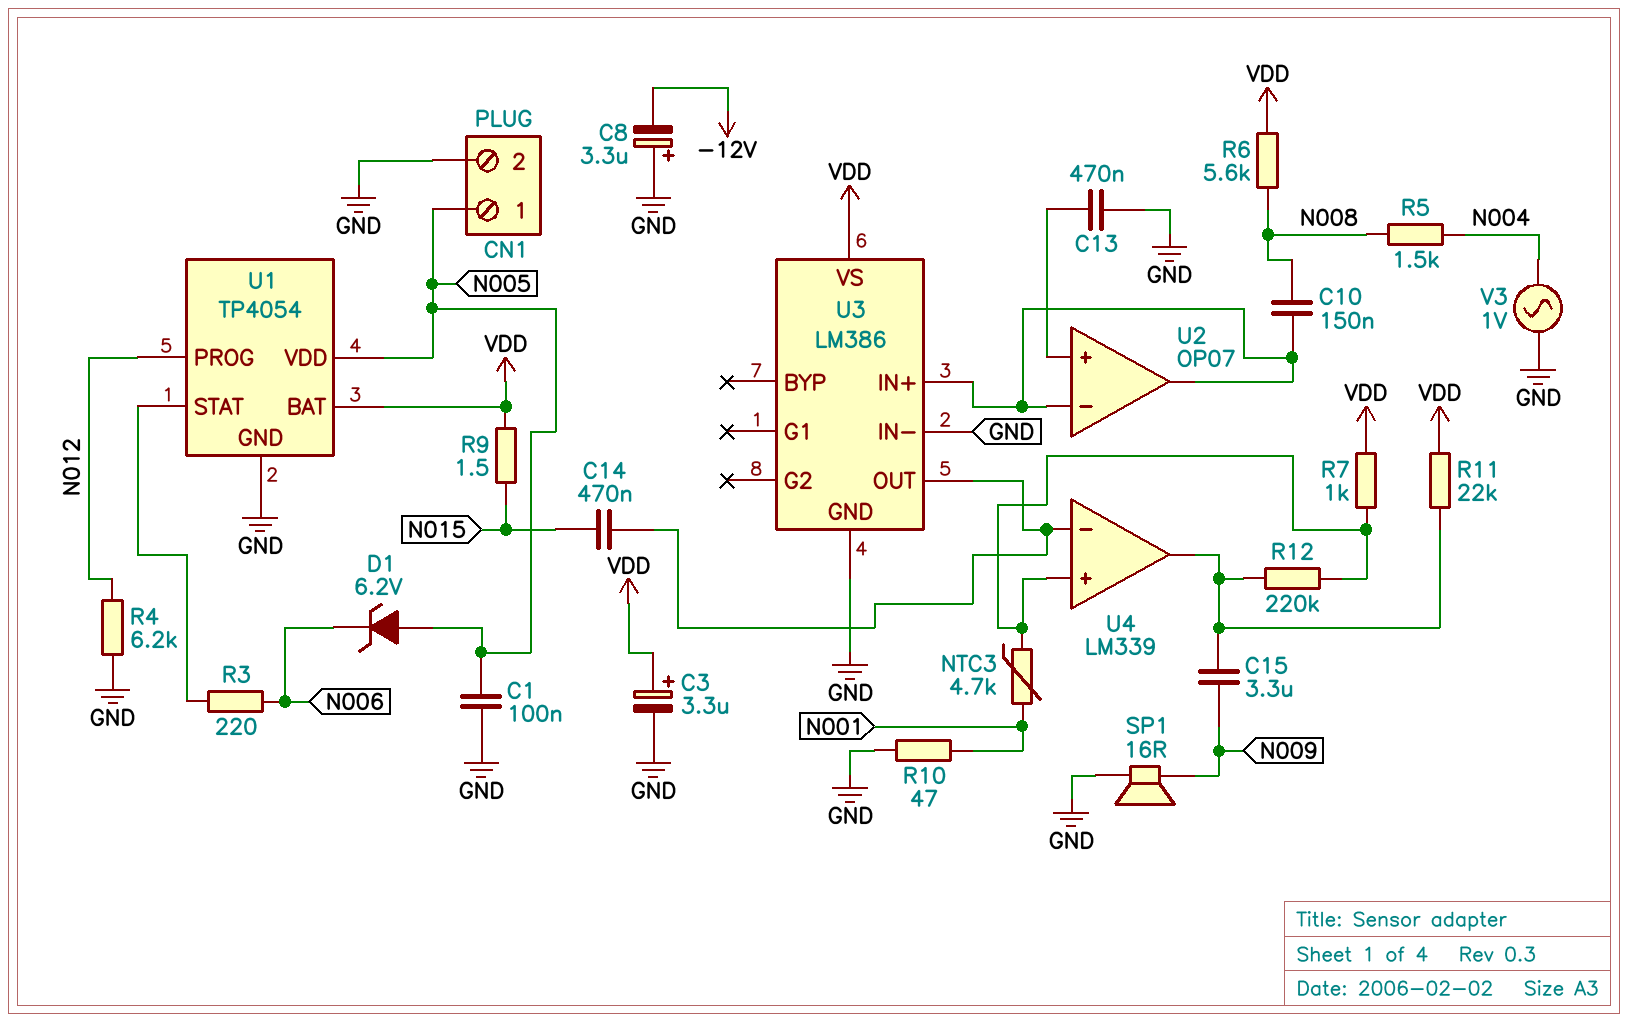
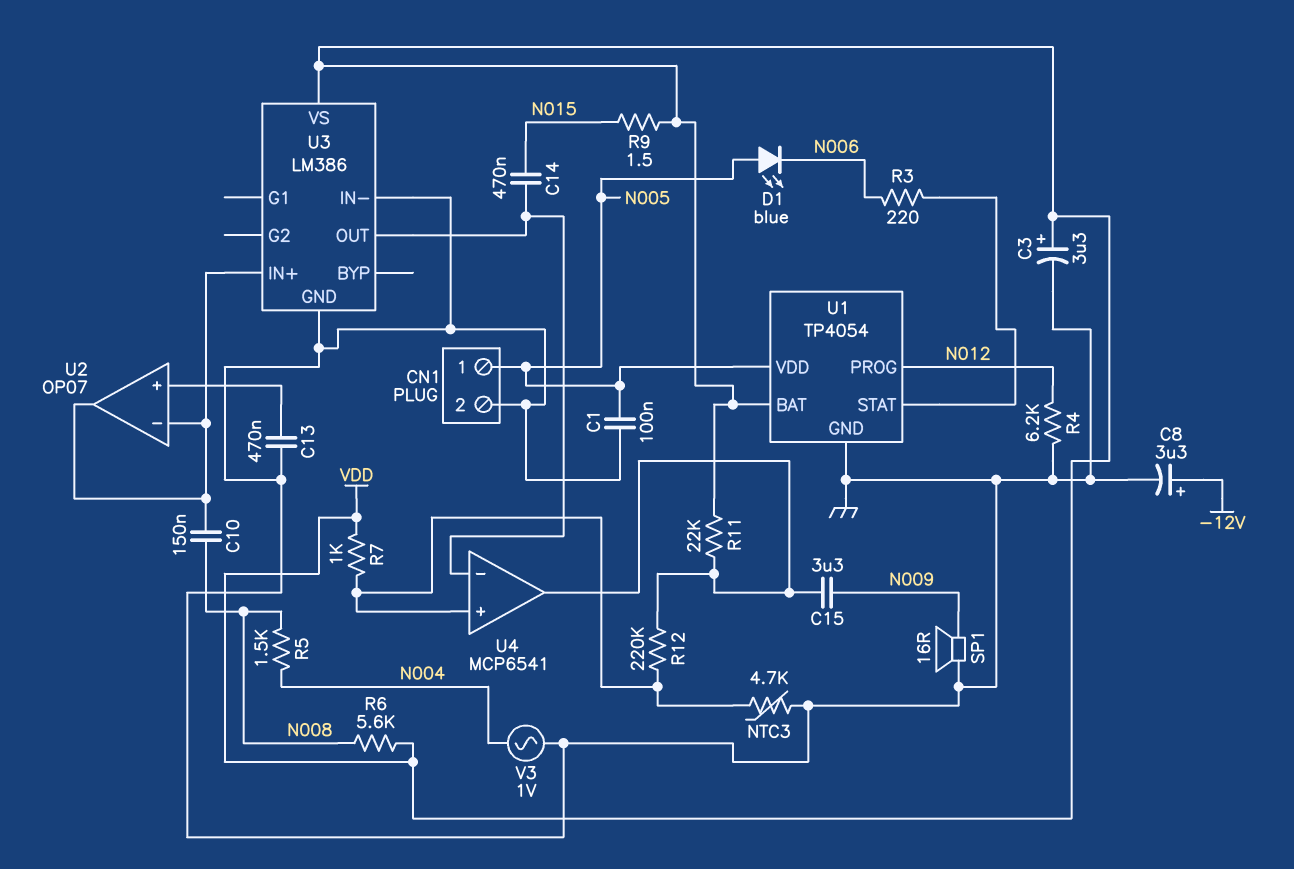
C8: 3.3uF (plus GND, minus -12V) -> 3.3uF (plus -12V, minus GND)
D1: zener 6.2V (A N005, K N006) -> LED blue (A N005, K N006)
NTC3: 4.7k (N001, U4/in+) -> 4.7k (GND, U4/in+)
R10: 47 (GND, N001) -> none
U4: LM339 -> MCP6541

